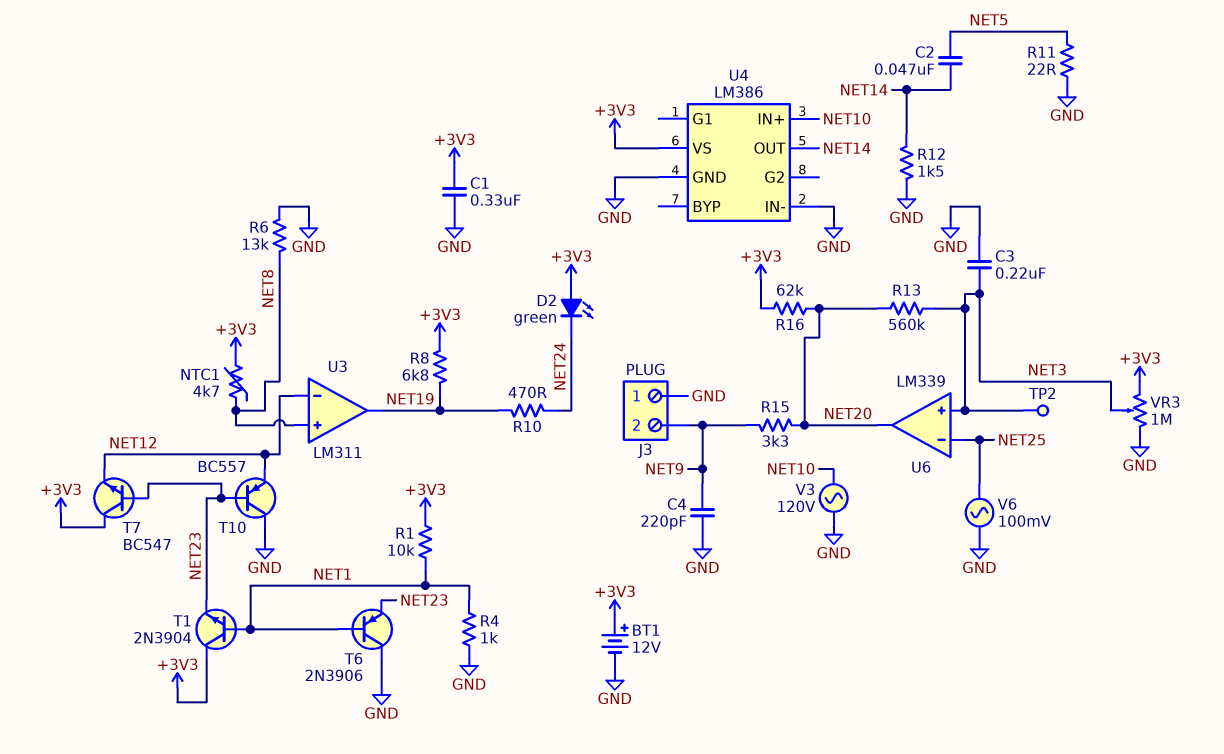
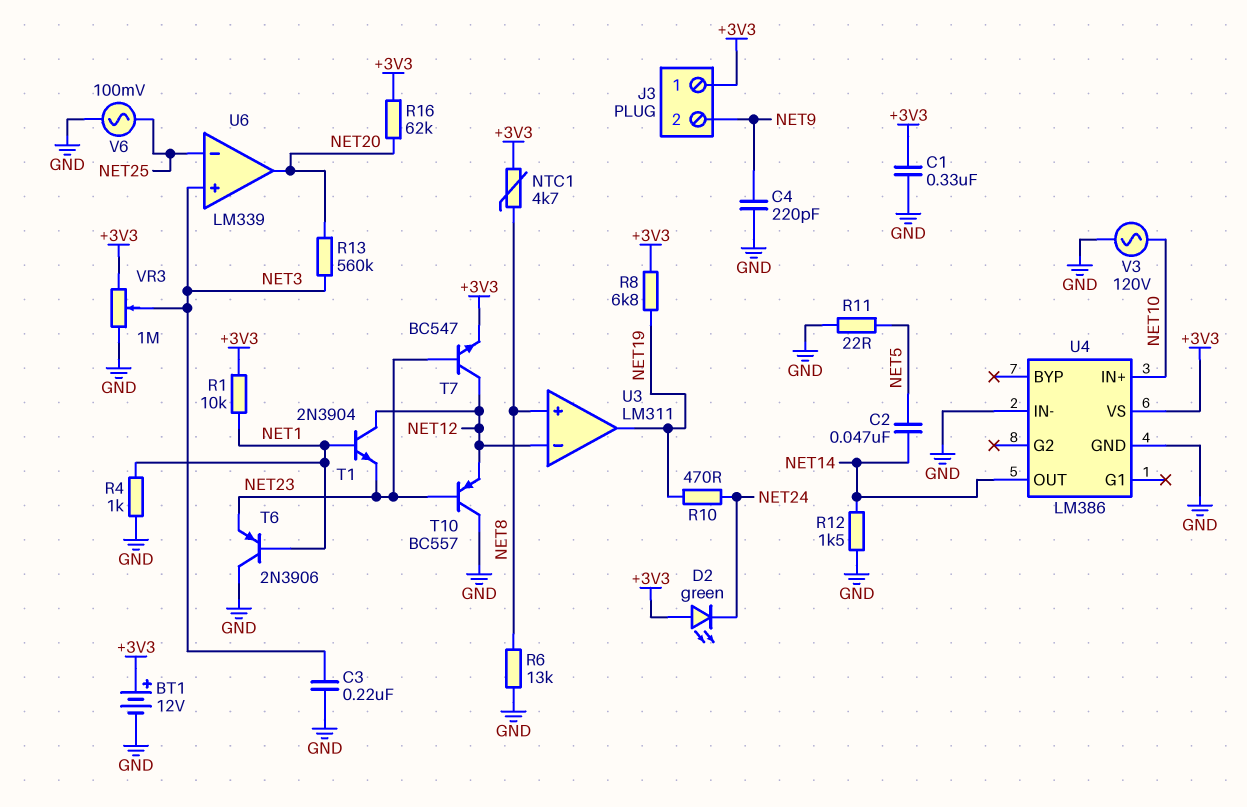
J3 pin 1: GND -> +3V3
R15: 3.3k (NET9, NET20) -> none
T1: NPN 2N3904 (B NET1, C +3V3, E NET23) -> NPN 2N3904 (B NET1, C NET12, E NET23)
T7: NPN BC547 (B NET23, C +3V3, E NET12) -> NPN BC547 (B NET23, C NET12, E +3V3)
TP2: test point (NET3) -> none

